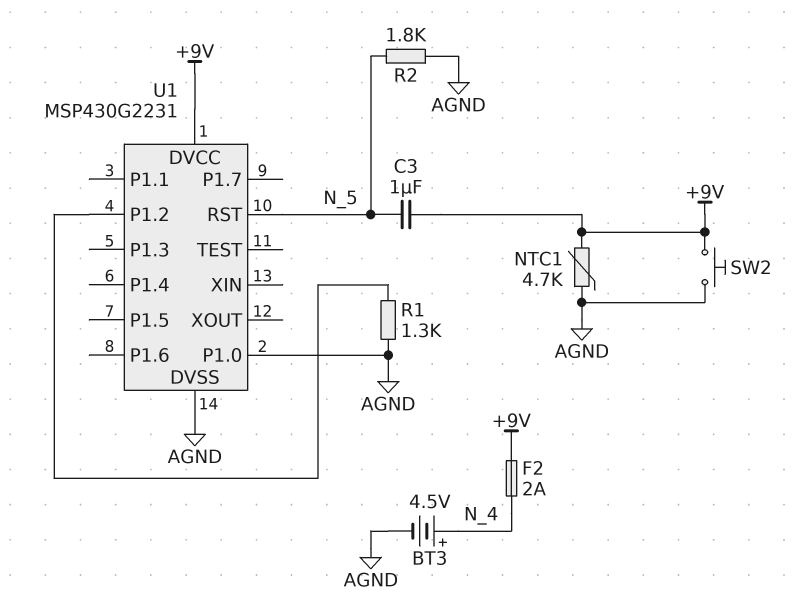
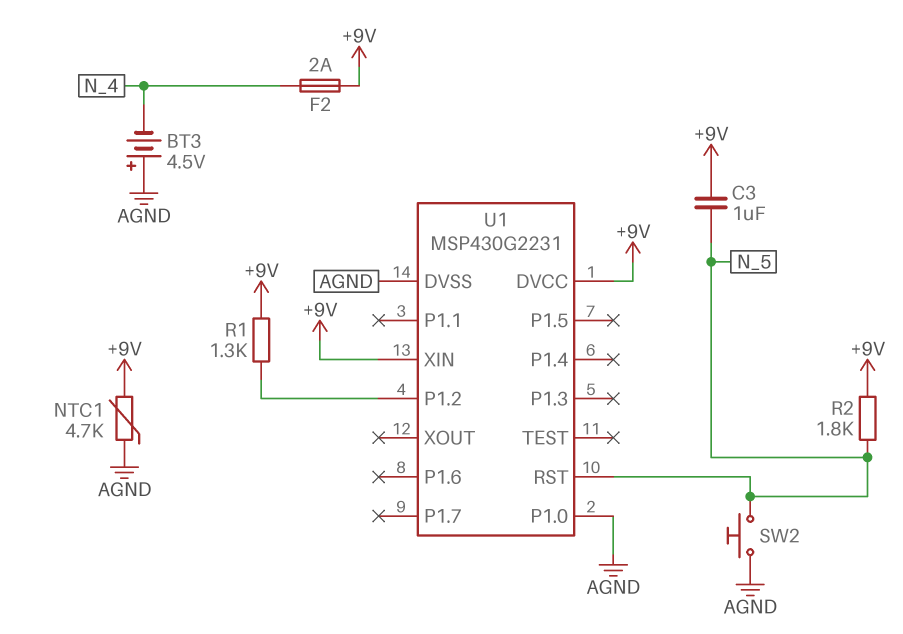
BT3: 4.5V (plus N_4, minus AGND) -> 4.5V (plus AGND, minus N_4)
R1: 1.3k (AGND, U1/P1.2) -> 1.3k (+9V, U1/P1.2)
R2: 1.8k (AGND, N_5) -> 1.8k (+9V, N_5)
SW2: button (+9V, AGND) -> button (AGND, N_5)
U1 pin XIN: none -> +9V

